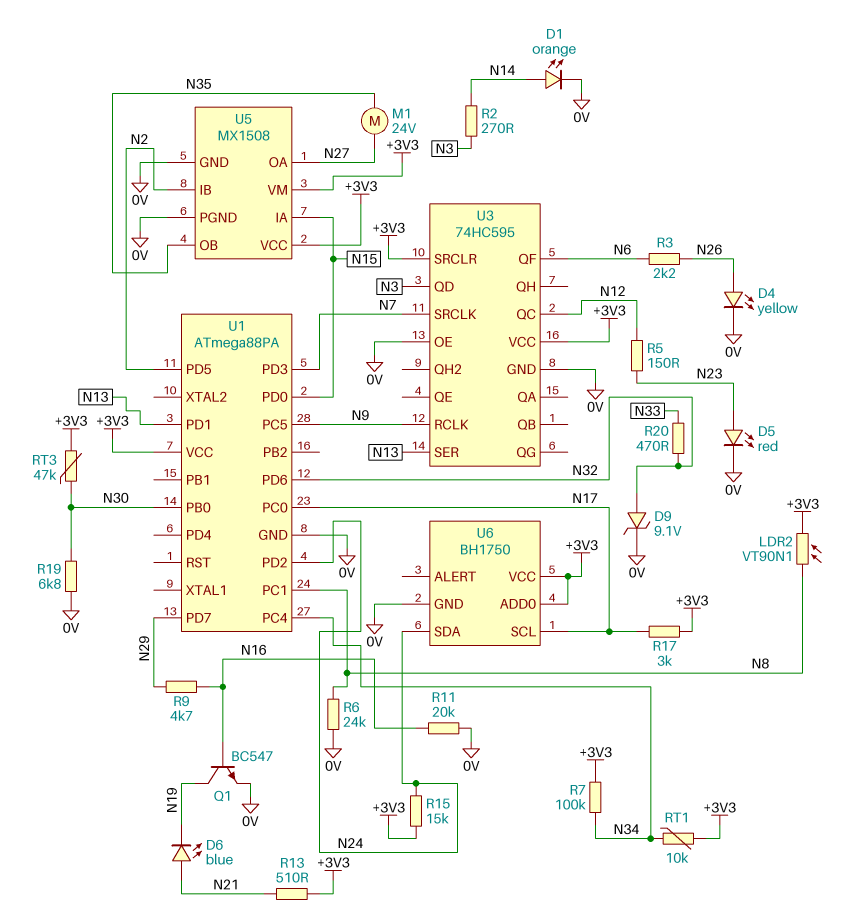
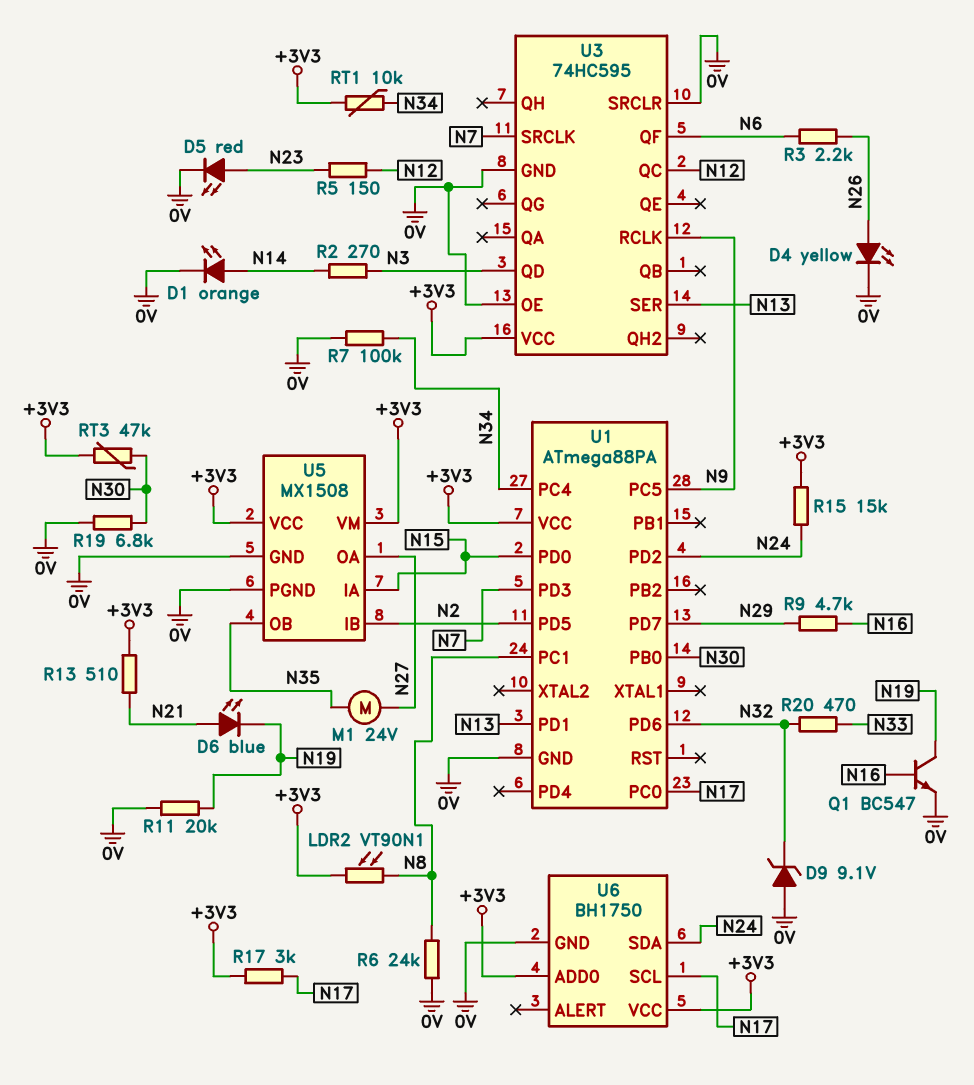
D9: zener 9.1V (A N32, K 0V) -> zener 9.1V (A 0V, K N32)
R7: 100k (+3V3, N34) -> 100k (0V, N34)
R11: 20k (0V, N16) -> 20k (0V, N19)
U3 pin SRCLR: +3V3 -> 0V

